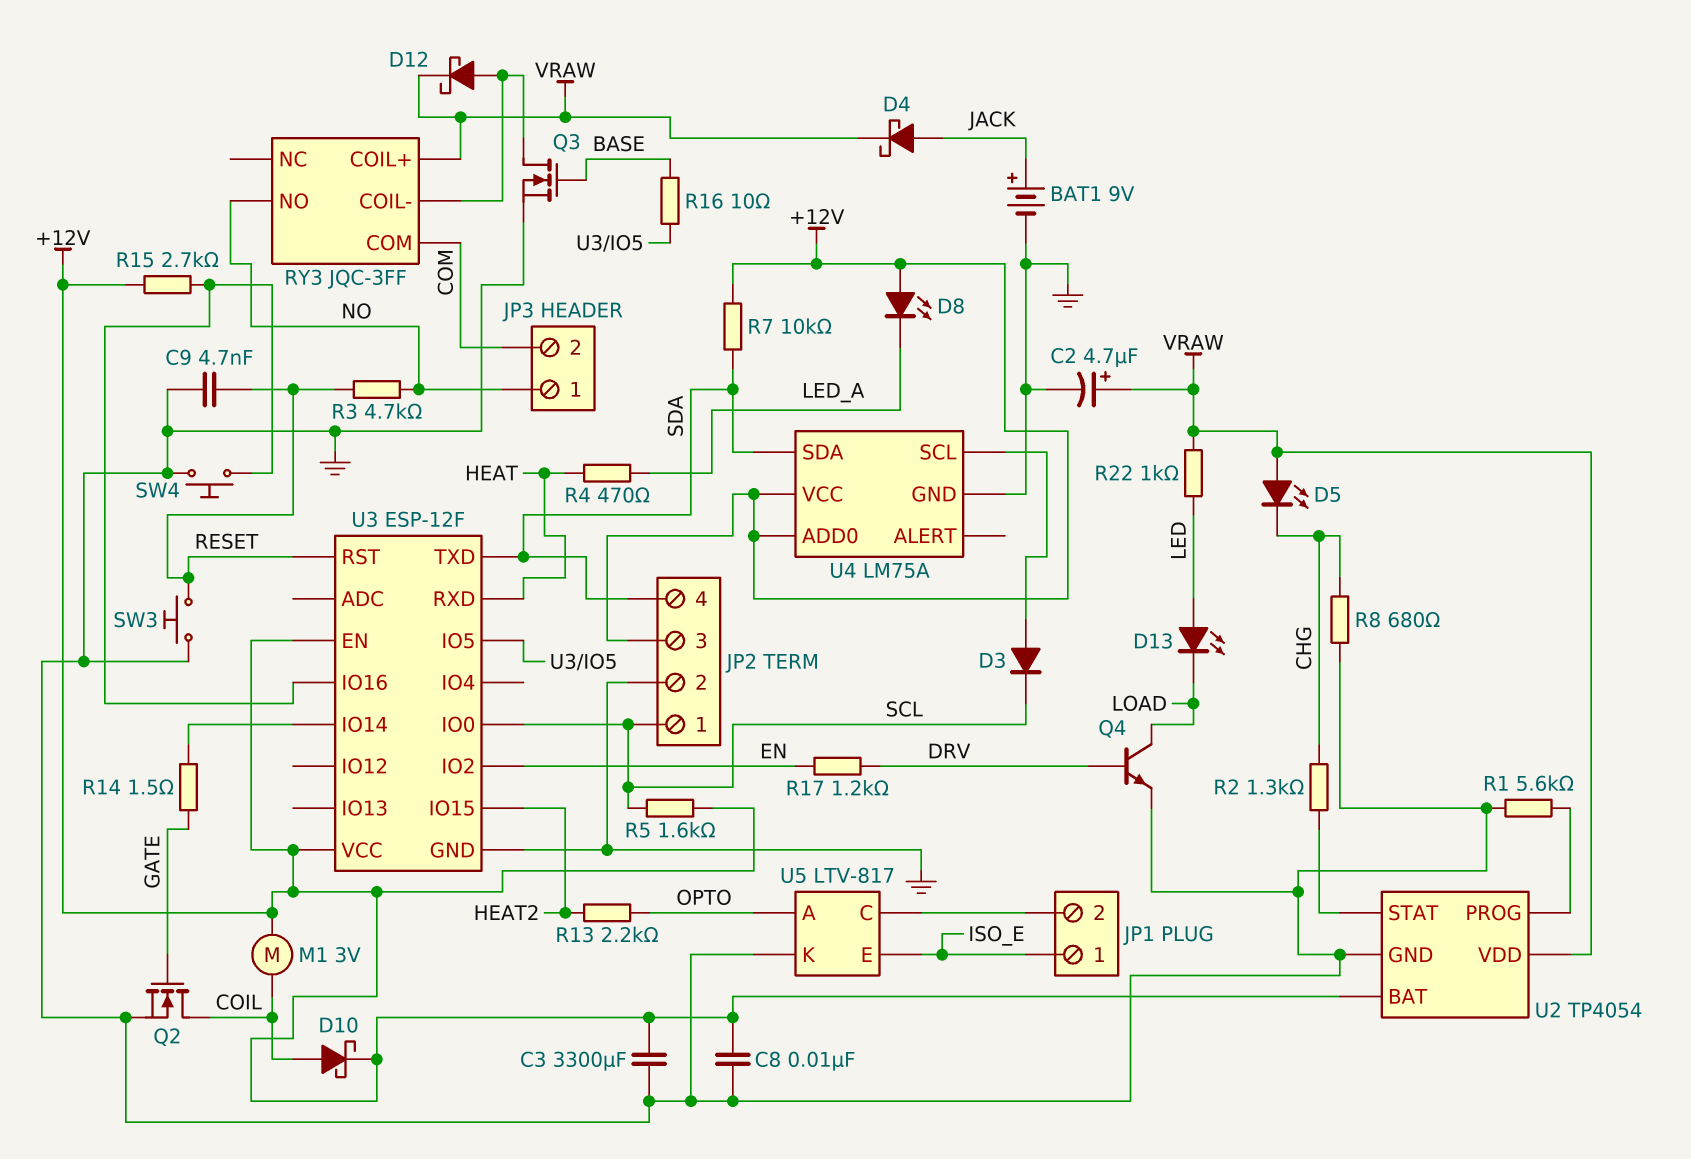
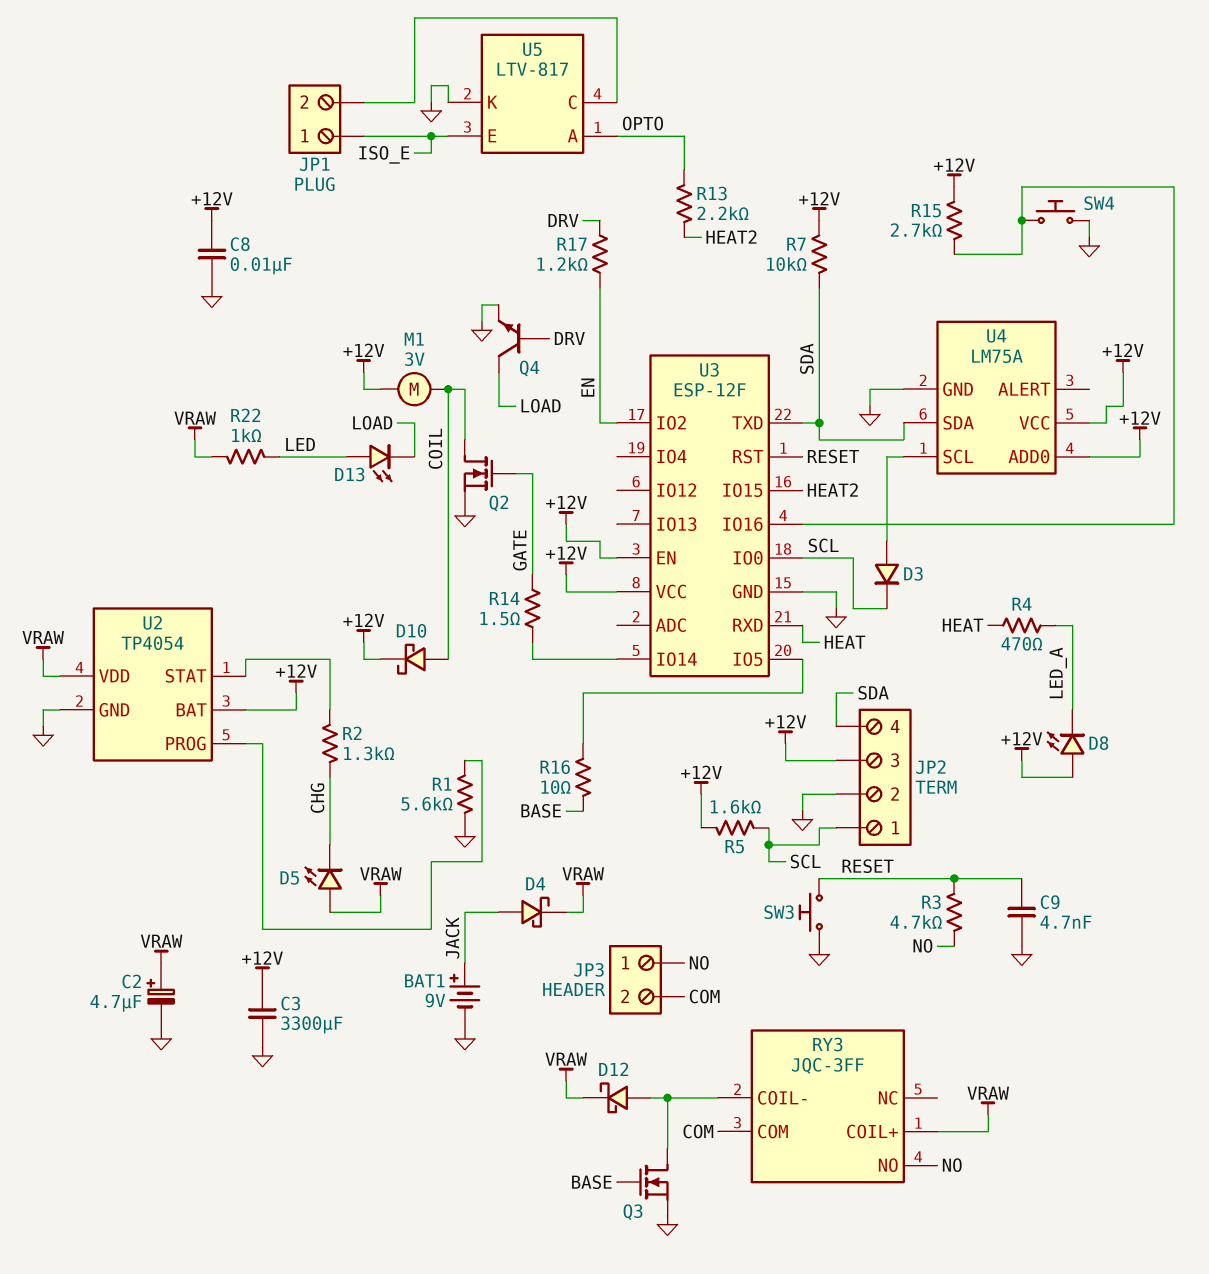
R8: 680 (CHG, GND) -> none

